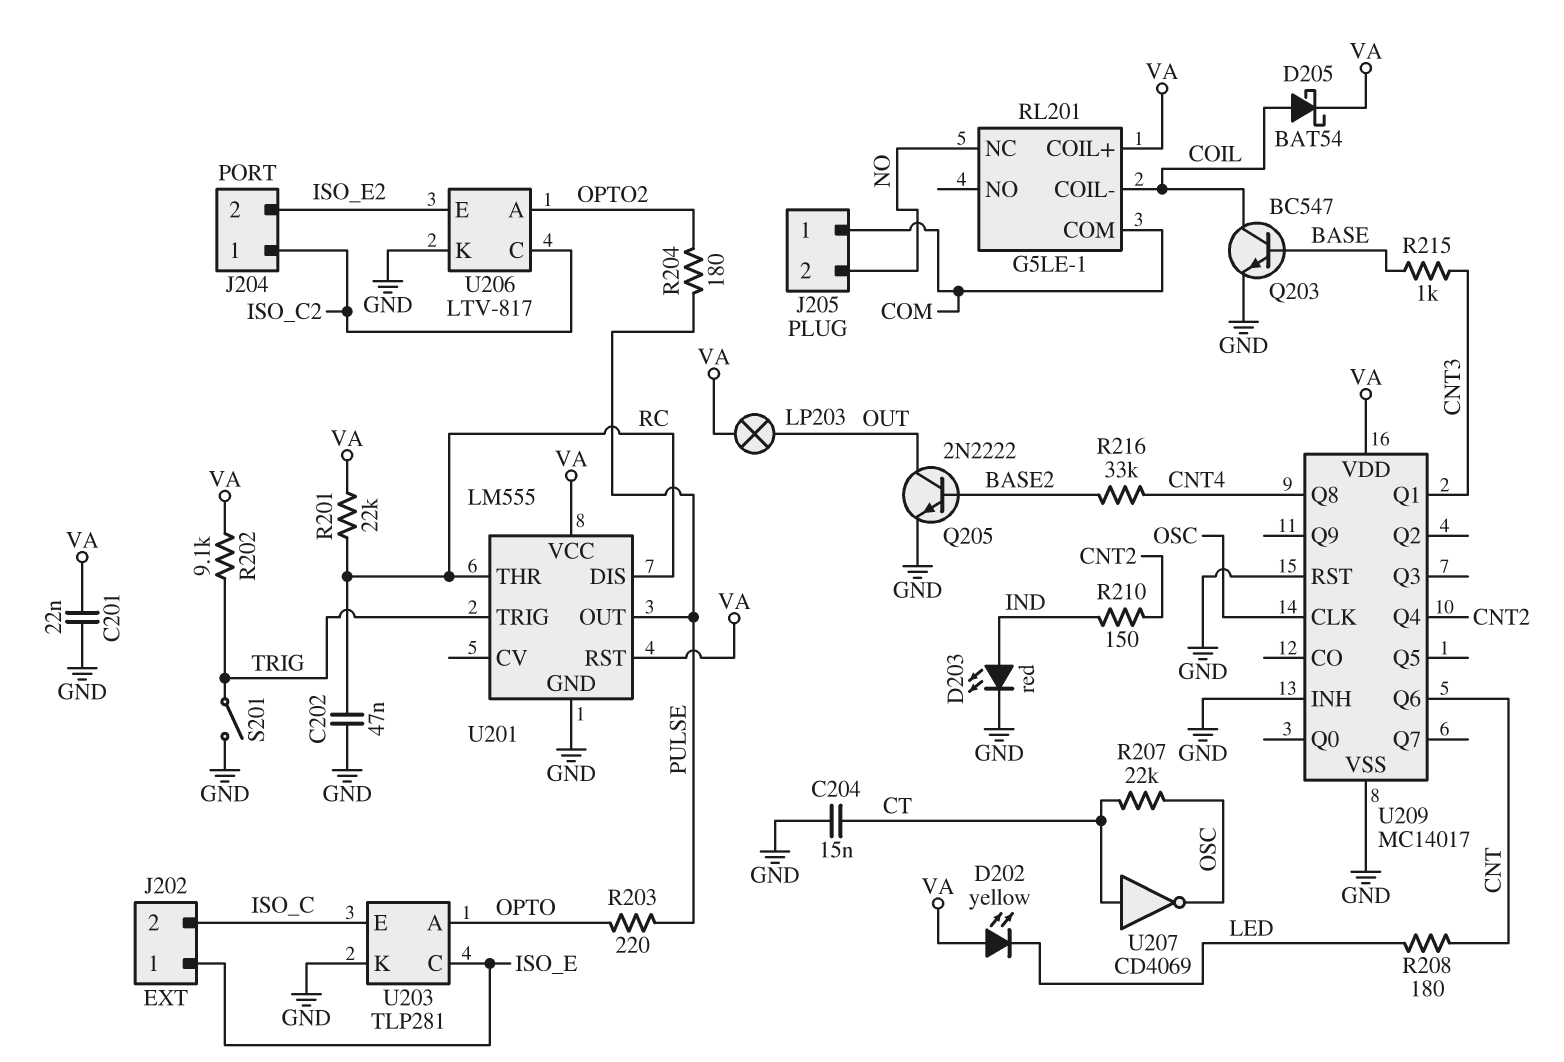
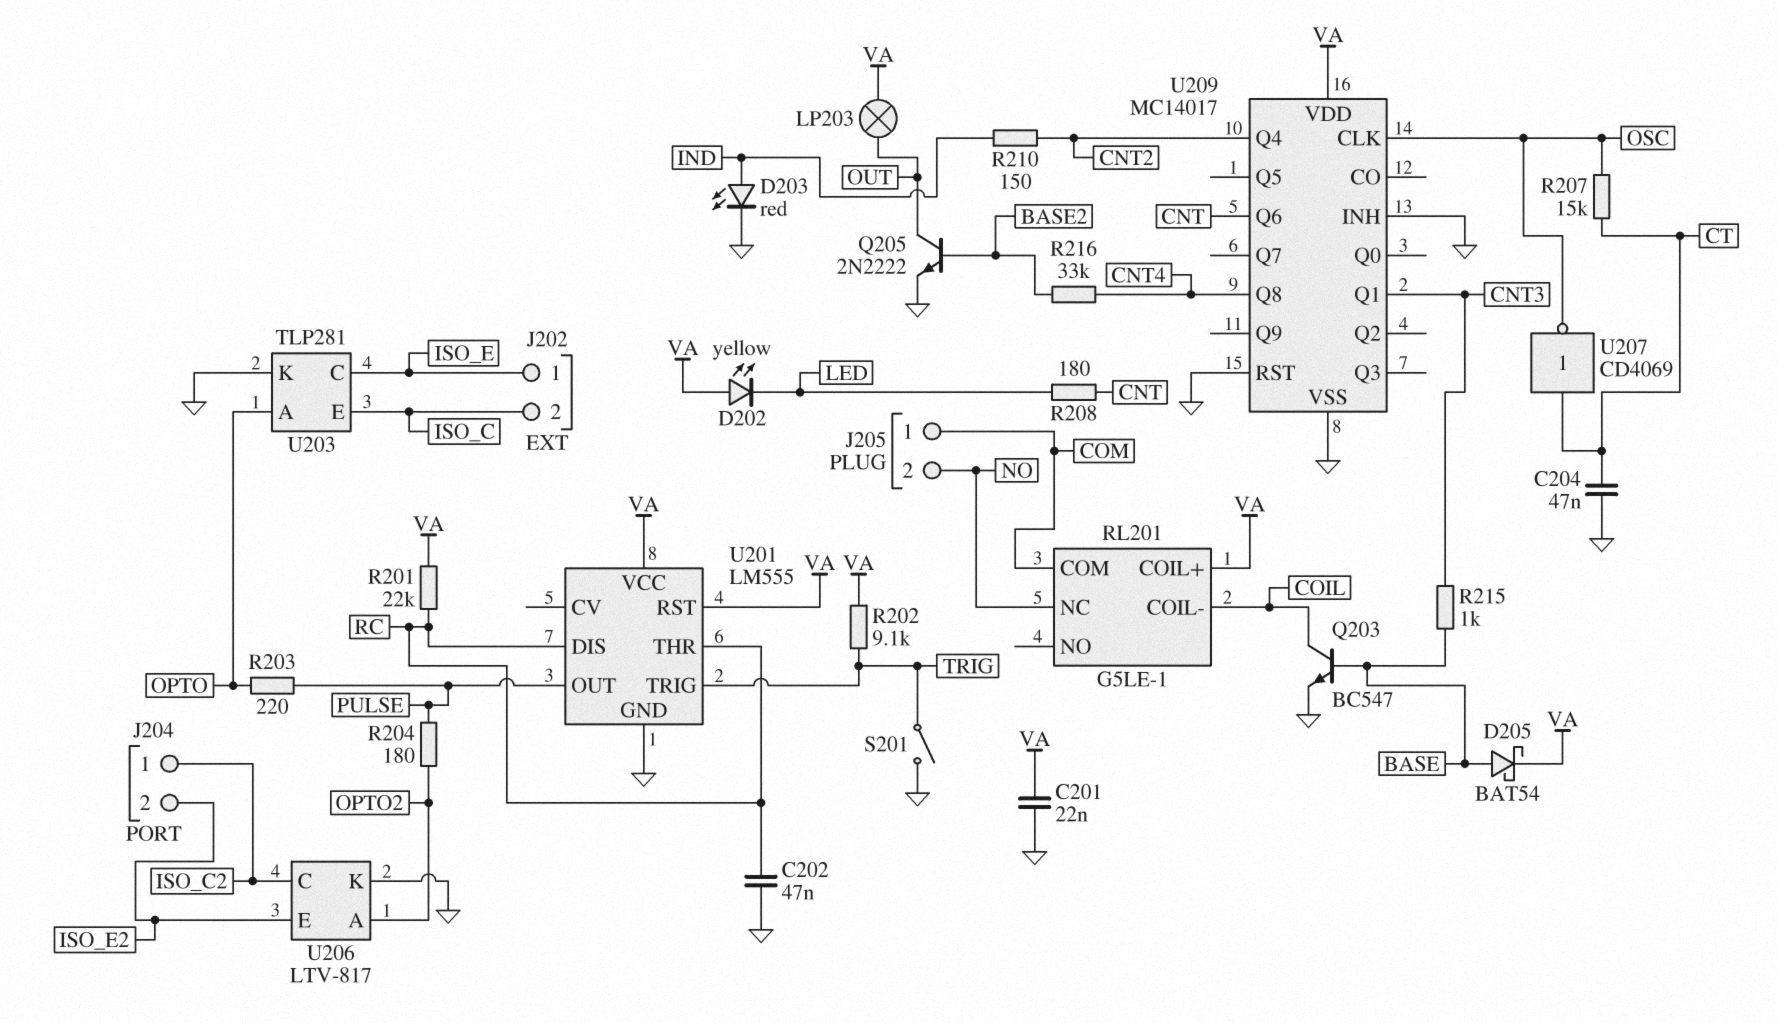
C204: 15nF (CT, GND) -> 47nF (CT, GND)
D205: schottky BAT54 (A COIL, K VA) -> schottky BAT54 (A BASE, K VA)
R207: 22k (CT, OSC) -> 15k (CT, OSC)

